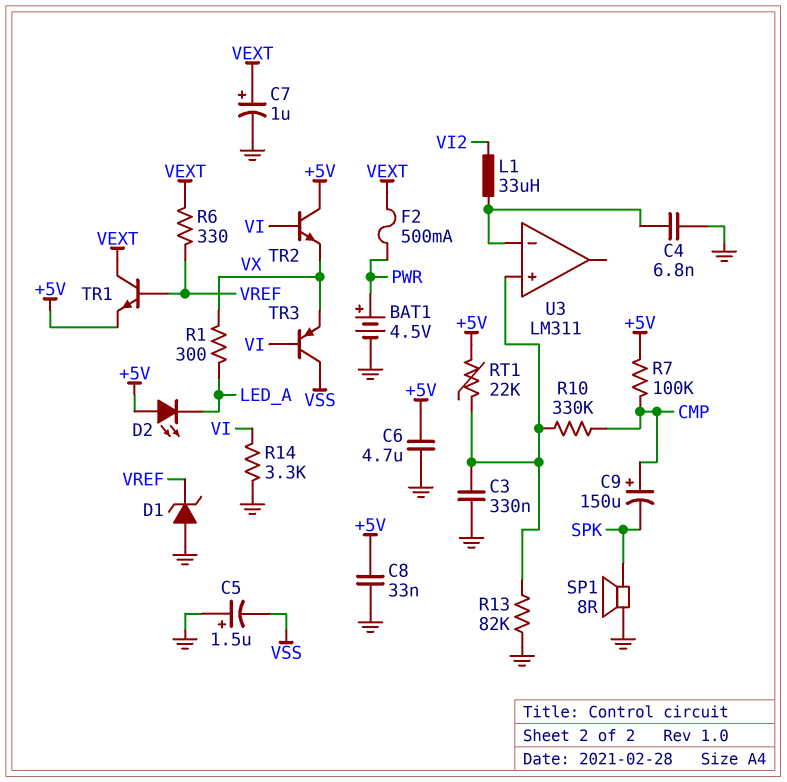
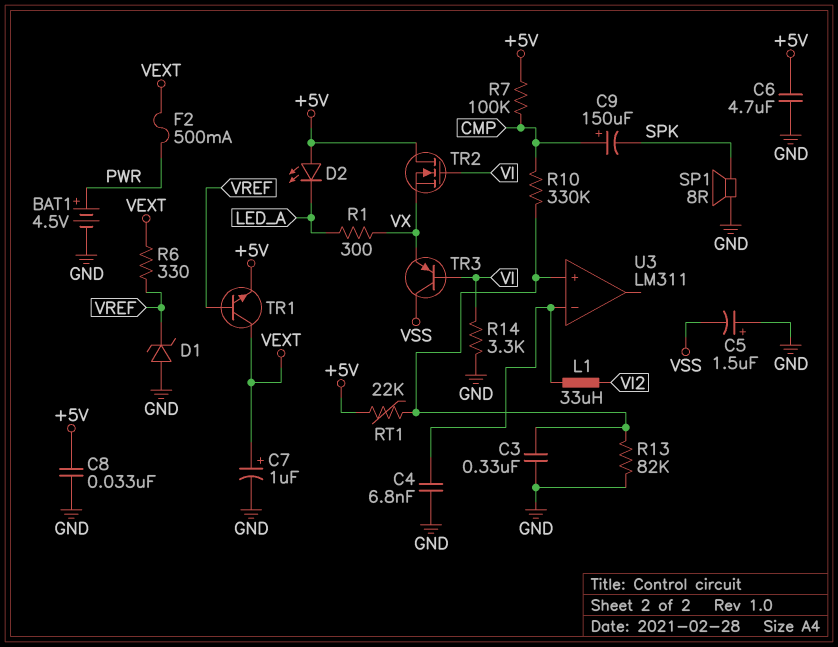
TR2: NPN (B VI, C +5V, E VX) -> NMOS (G VI, D +5V, S VX)

